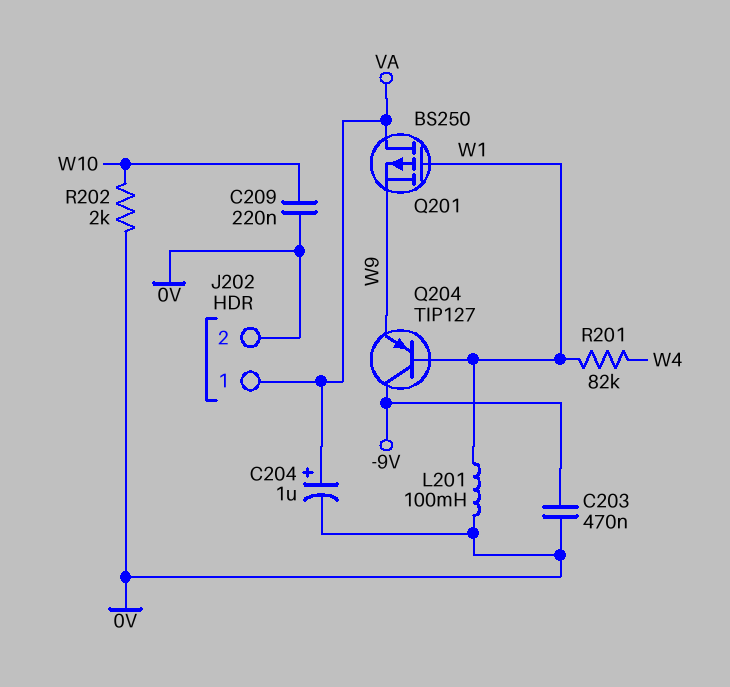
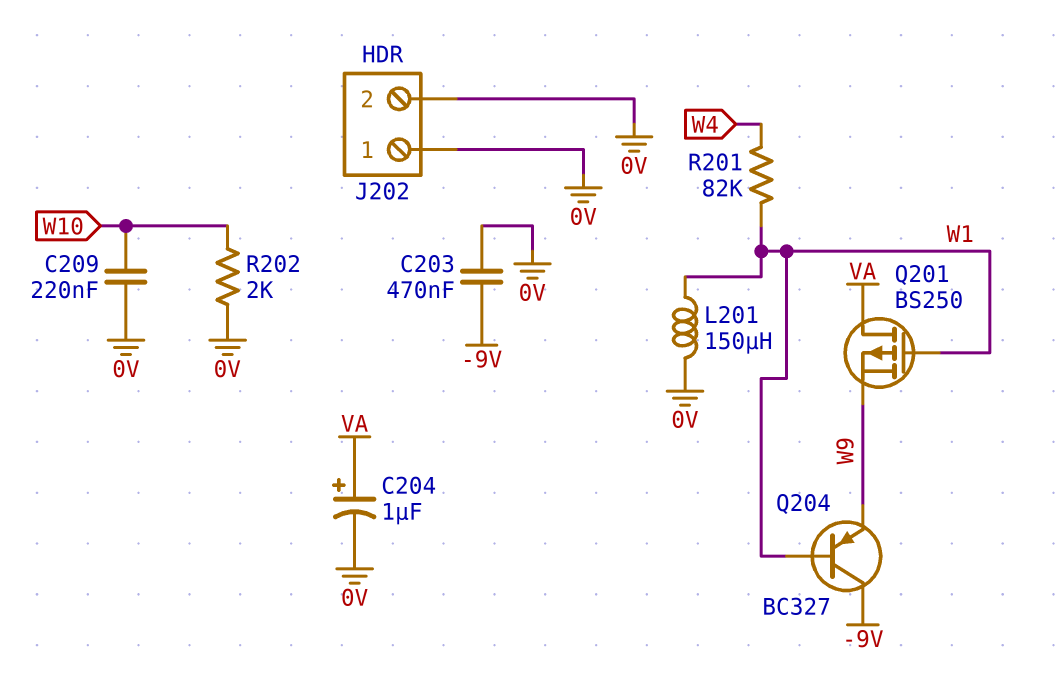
J202 pin 1: VA -> 0V
L201: 100mH (0V, W1) -> 150uH (0V, W1)
Q204: PNP TIP127 (B W1, C -9V, E W9) -> PNP BC327 (B W1, C -9V, E W9)

